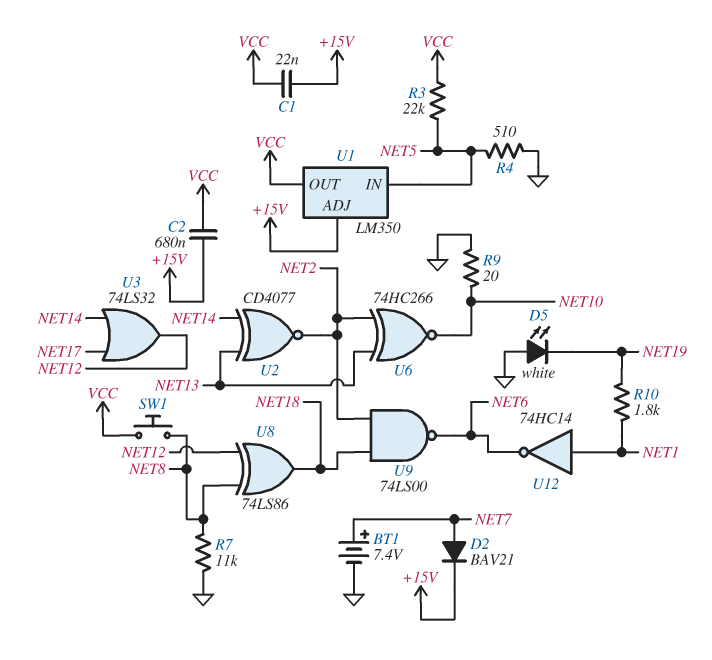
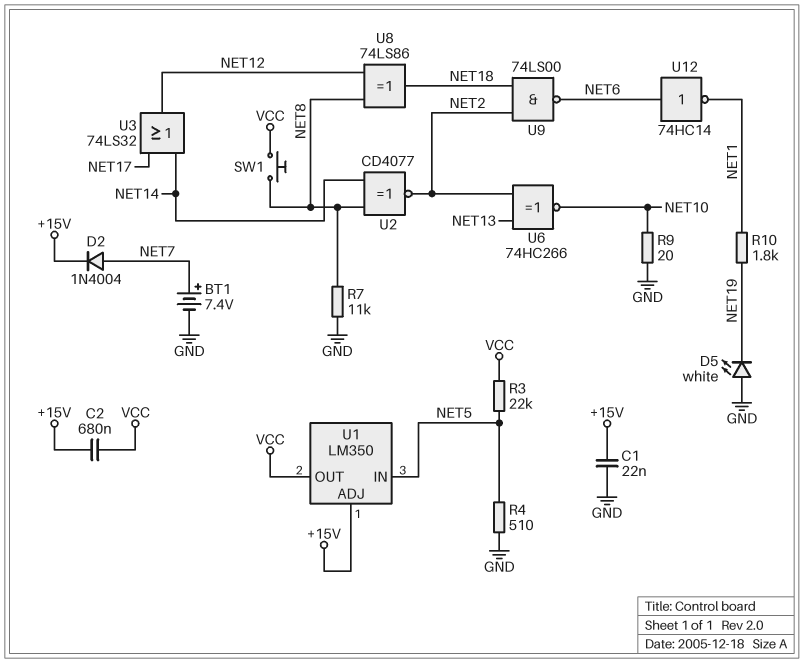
C1: 22nF (+15V, VCC) -> 22nF (+15V, GND)
D2: diode BAV21 (A NET7, K +15V) -> diode 1N4004 (A NET7, K +15V)
U2: XNOR CD4077 (in NET13, in NET14, out NET2) -> XNOR CD4077 (in NET8, in NET14, out NET2)
U12: NOT 74HC14 (in NET1, out NET6) -> NOT 74HC14 (in NET6, out NET1)

